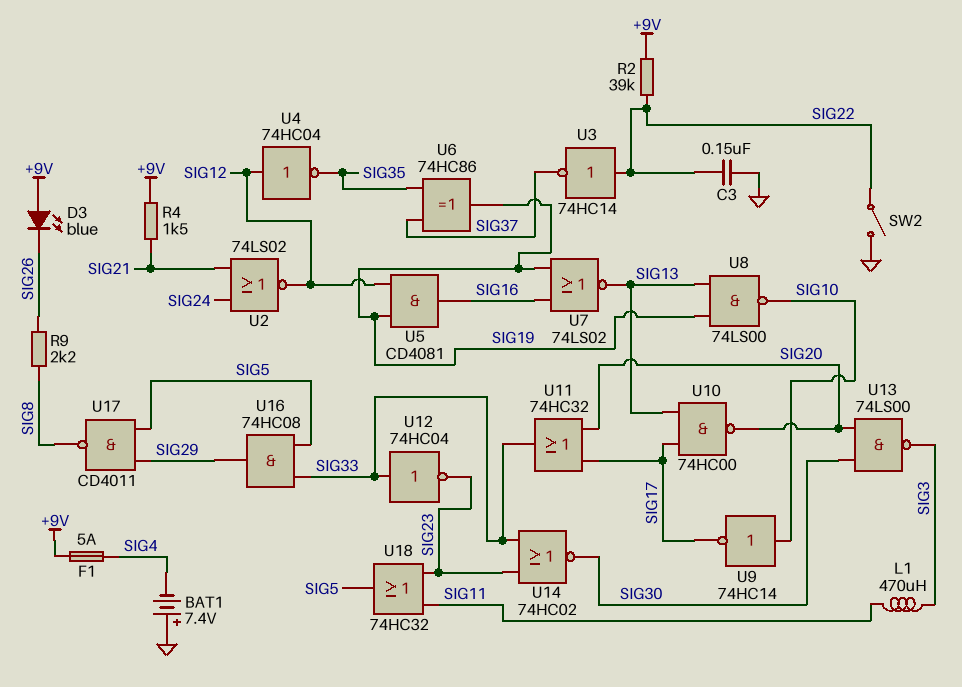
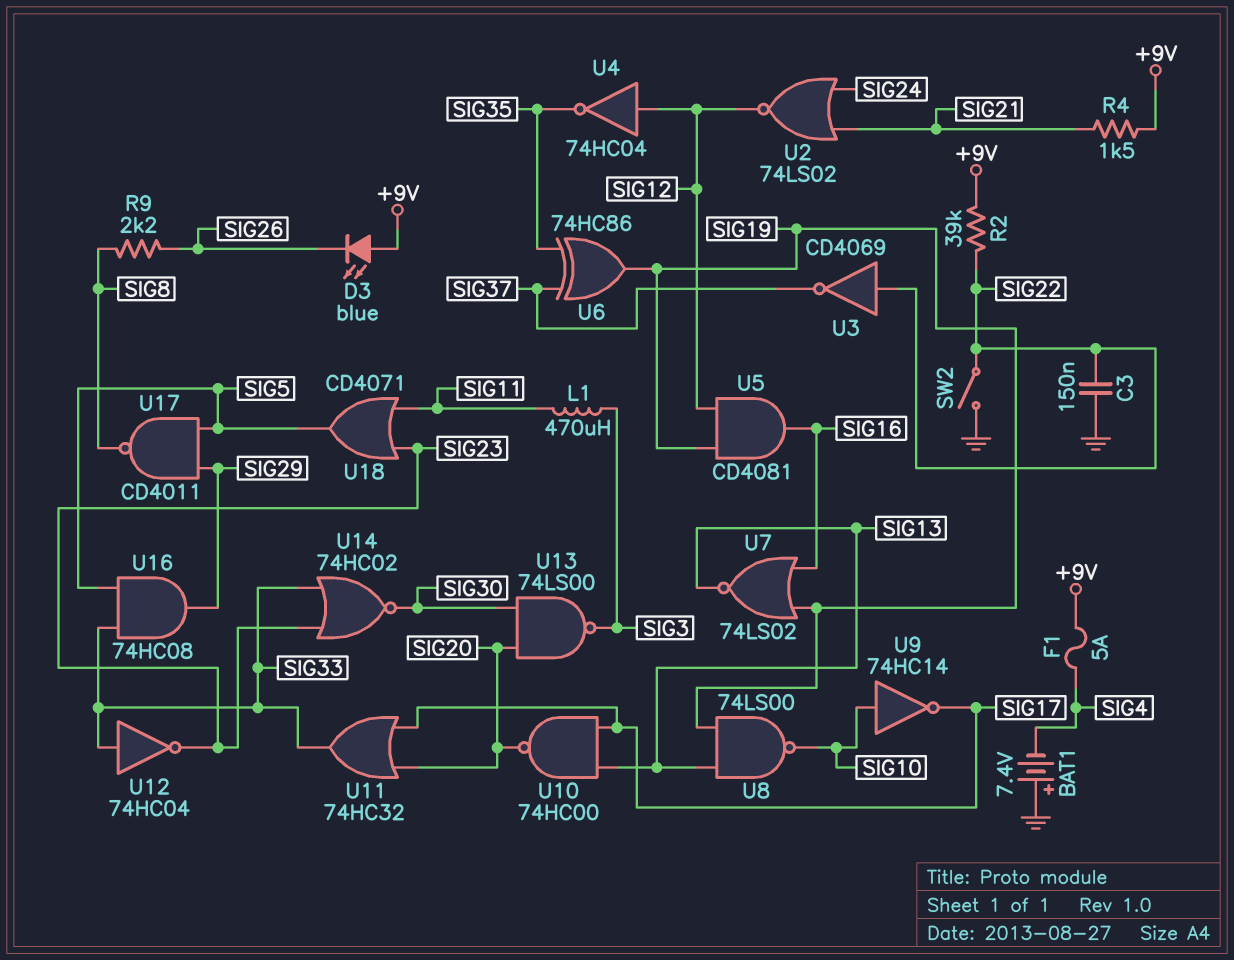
U3: NOT 74HC14 (in SIG22, out SIG37) -> NOT CD4069 (in SIG22, out SIG37)
U18: OR 74HC32 (in SIG11, in SIG23, out SIG5) -> OR CD4071 (in SIG11, in SIG23, out SIG5)

